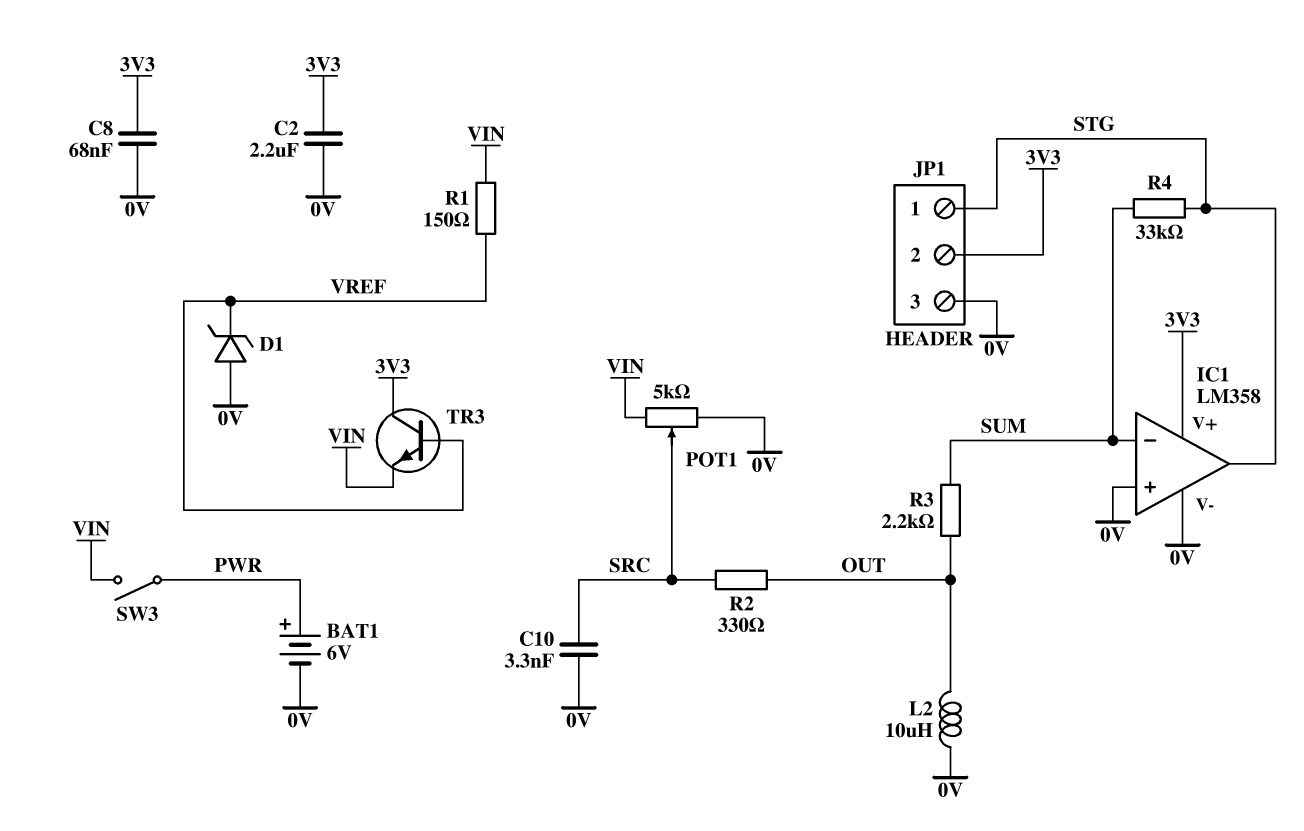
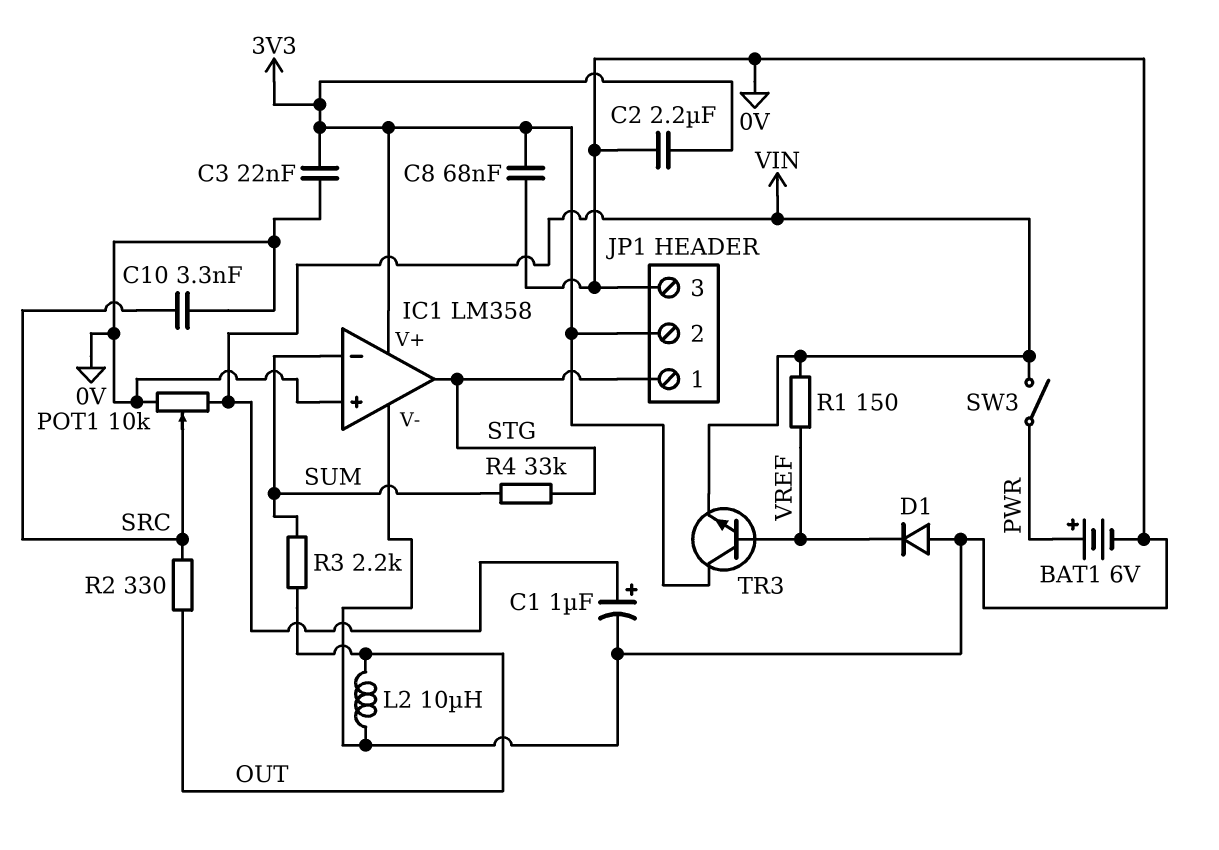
C1: none -> 1uF (plus VIN, minus 0V)
C3: none -> 22nF (0V, 3V3)
D1: zener (A 0V, K VREF) -> diode (A 0V, K VREF)
POT1: 5k (0V, VIN, wiper SRC) -> 10k (0V, VIN, wiper SRC)

